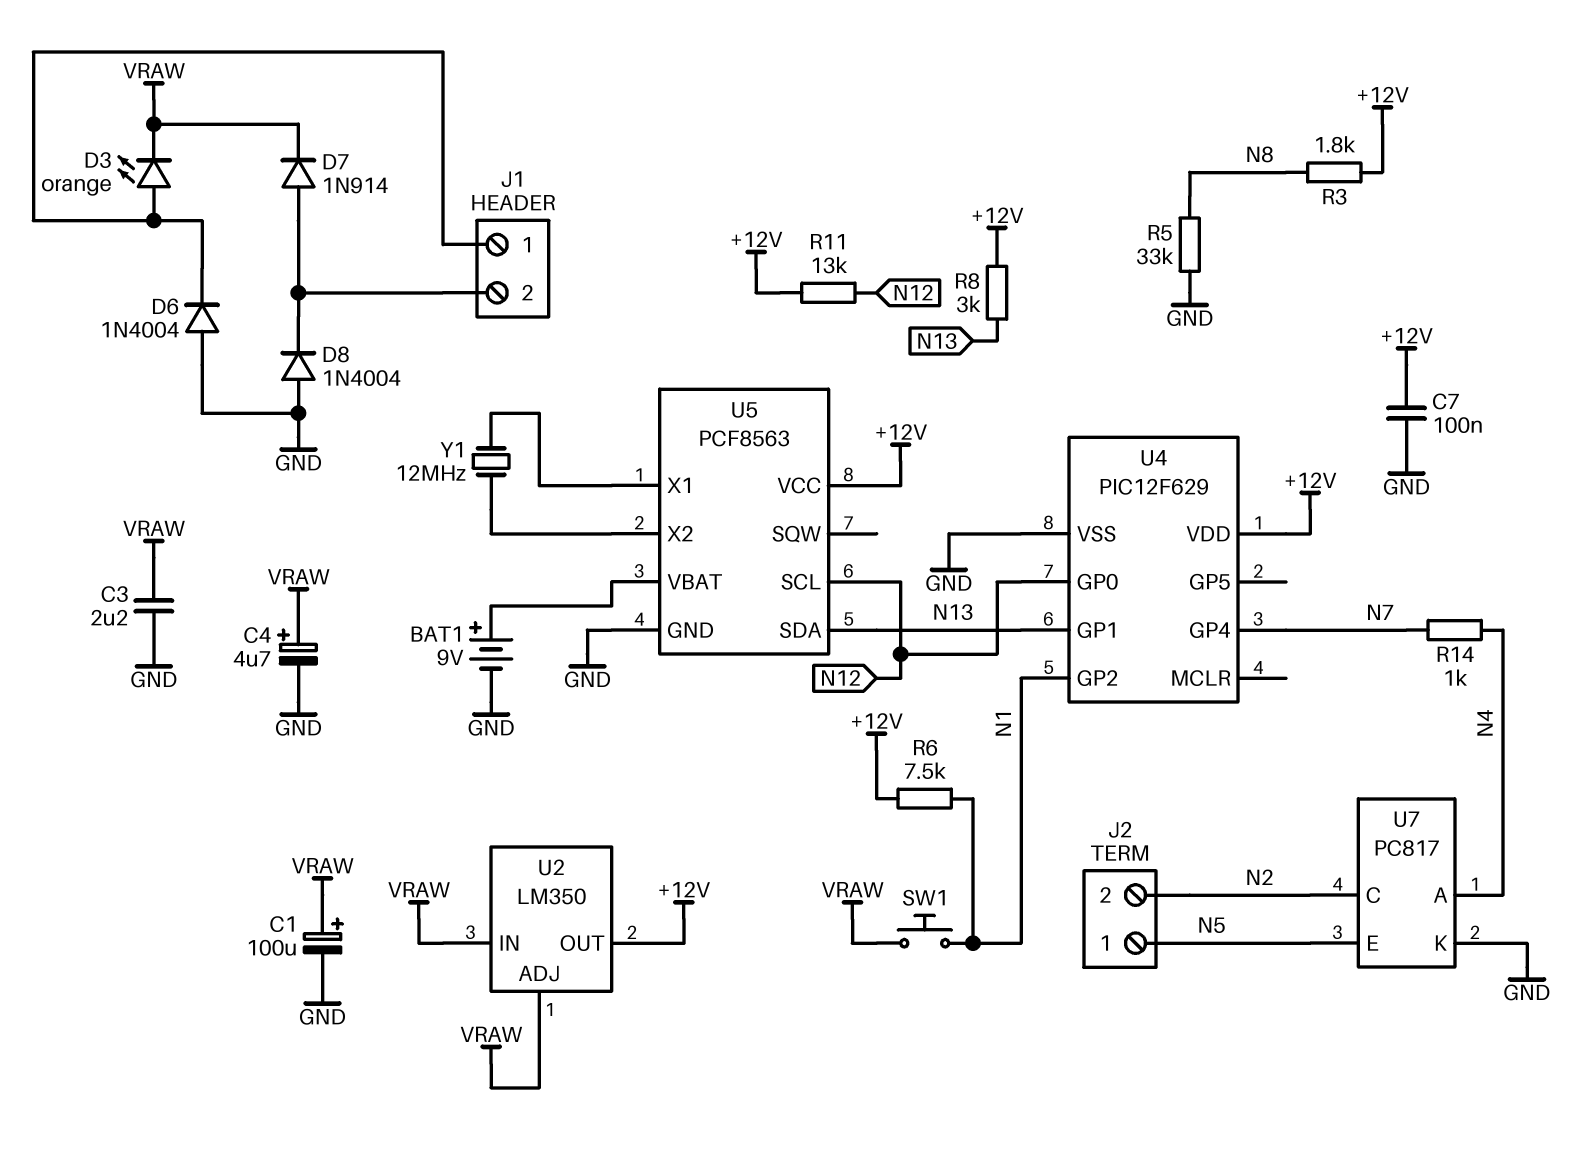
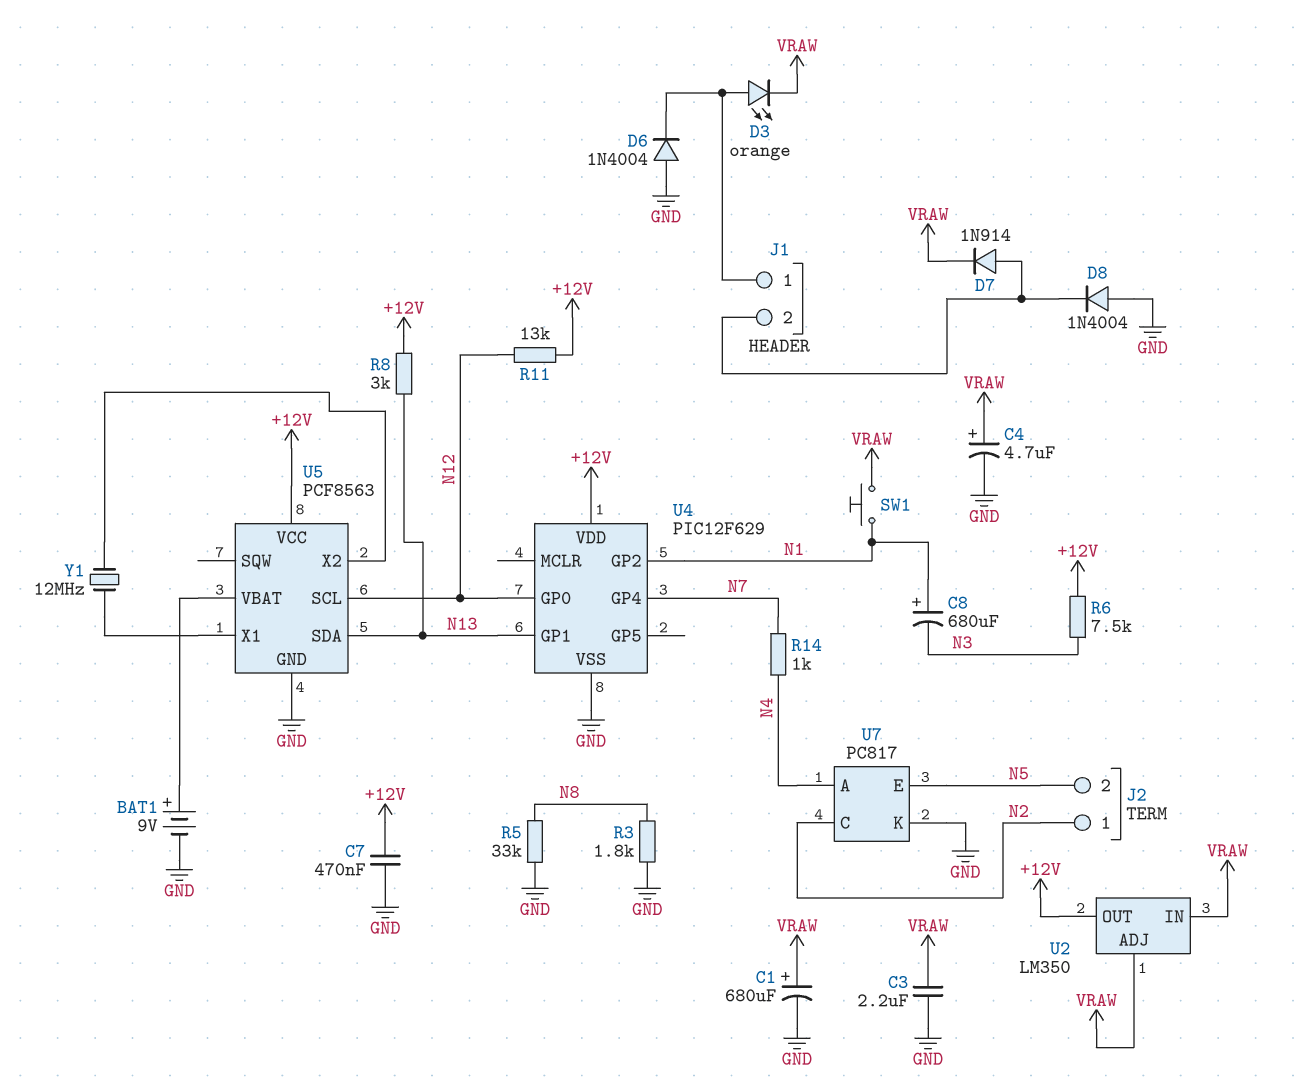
C1: 100uF (plus VRAW, minus GND) -> 680uF (plus VRAW, minus GND)
C7: 100nF (+12V, GND) -> 470nF (+12V, GND)
C8: none -> 680uF (plus N1, minus N3)
J2 pin 1: N5 -> N2
J2 pin 2: N2 -> N5
R3: 1.8k (+12V, N8) -> 1.8k (GND, N8)
R6: 7.5k (+12V, N1) -> 7.5k (+12V, N3)

